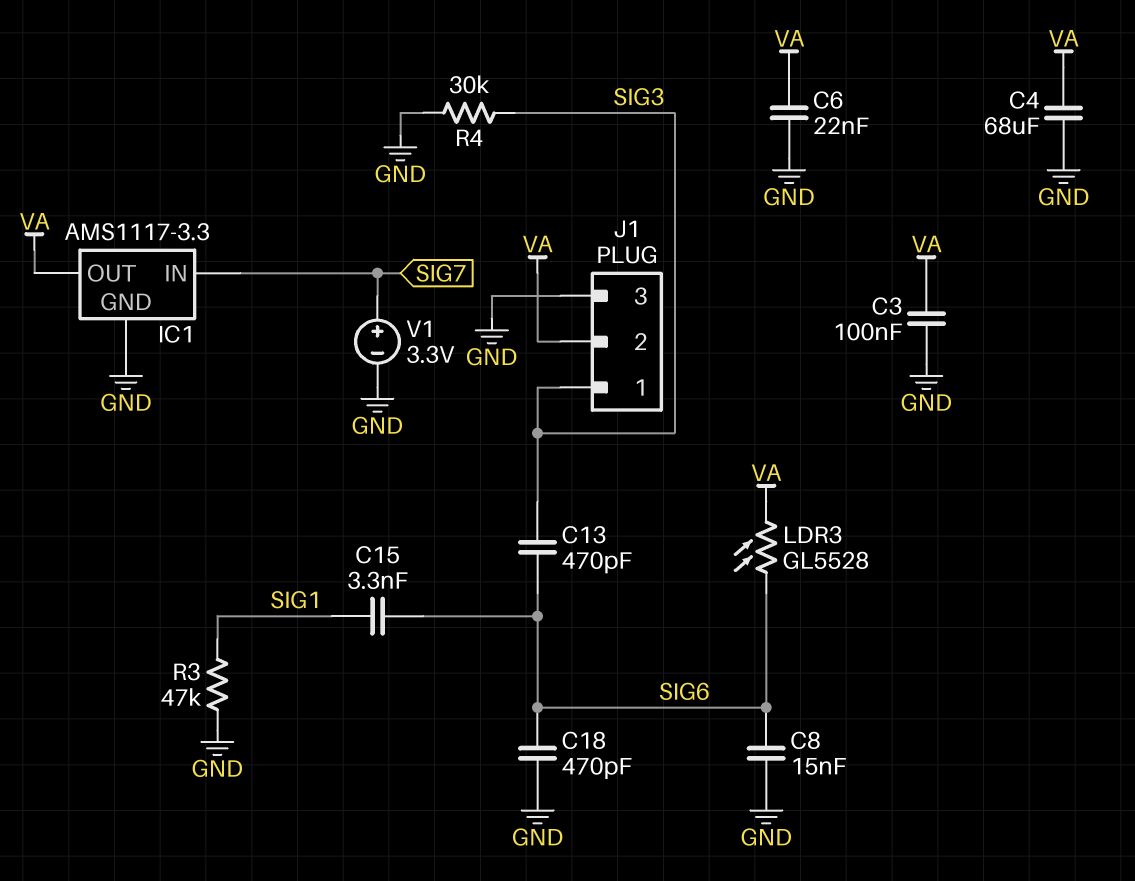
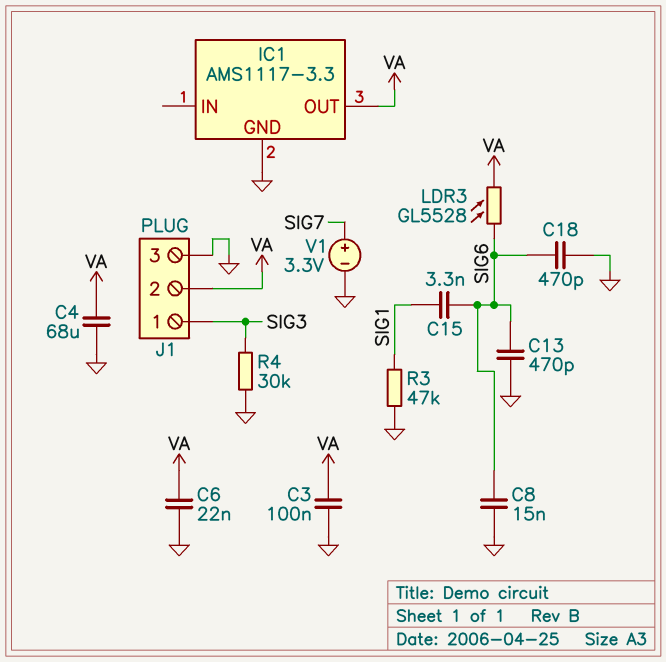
C13: 470pF (SIG3, SIG6) -> 470pF (GND, SIG6)
IC1 pin IN: SIG7 -> none

